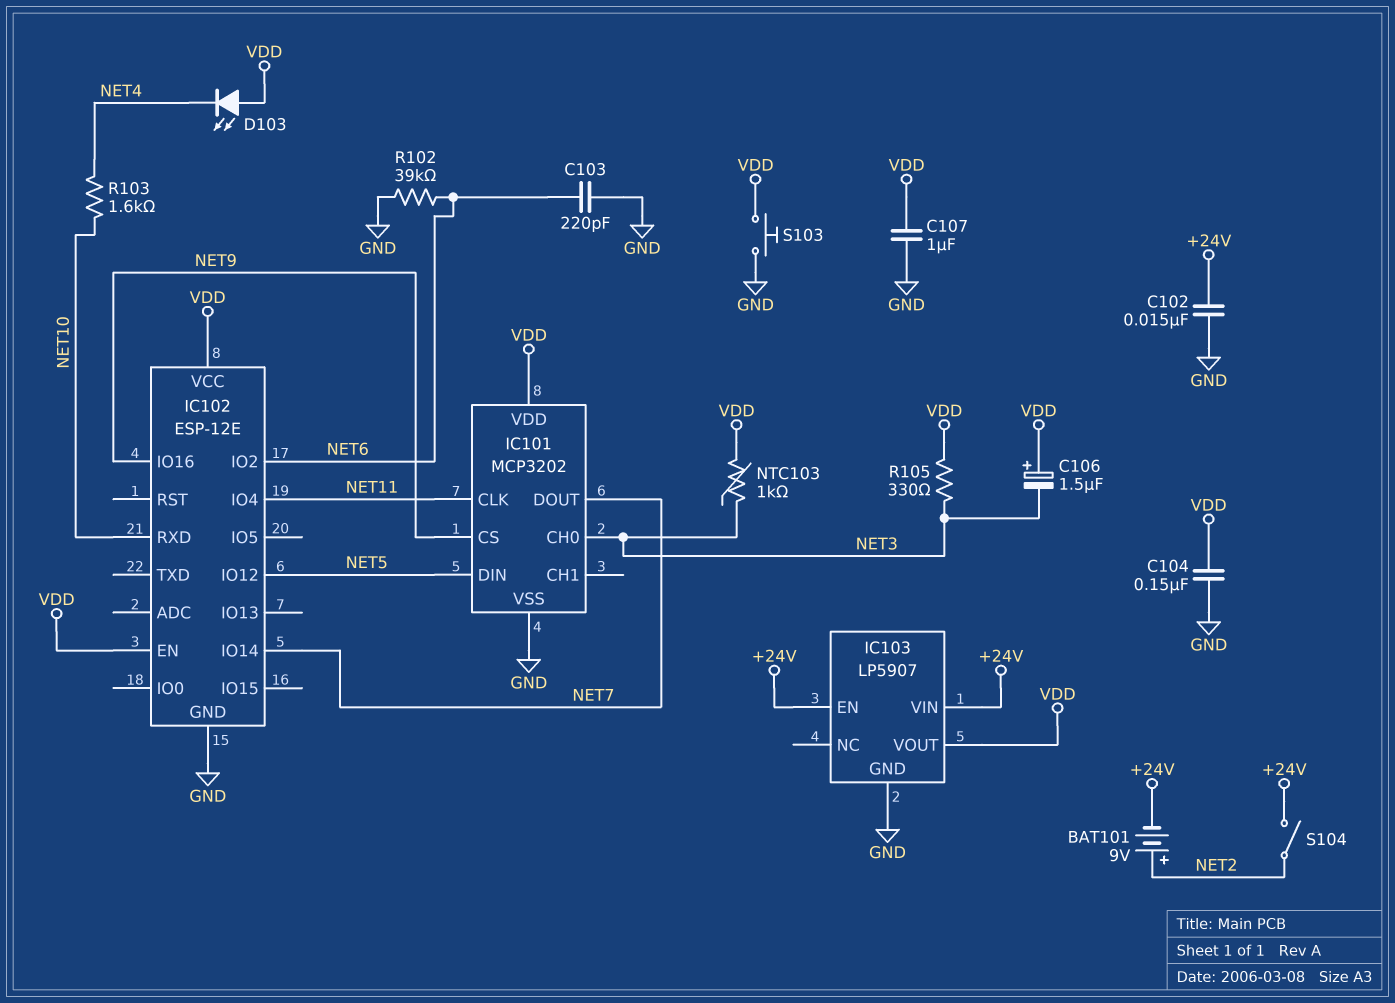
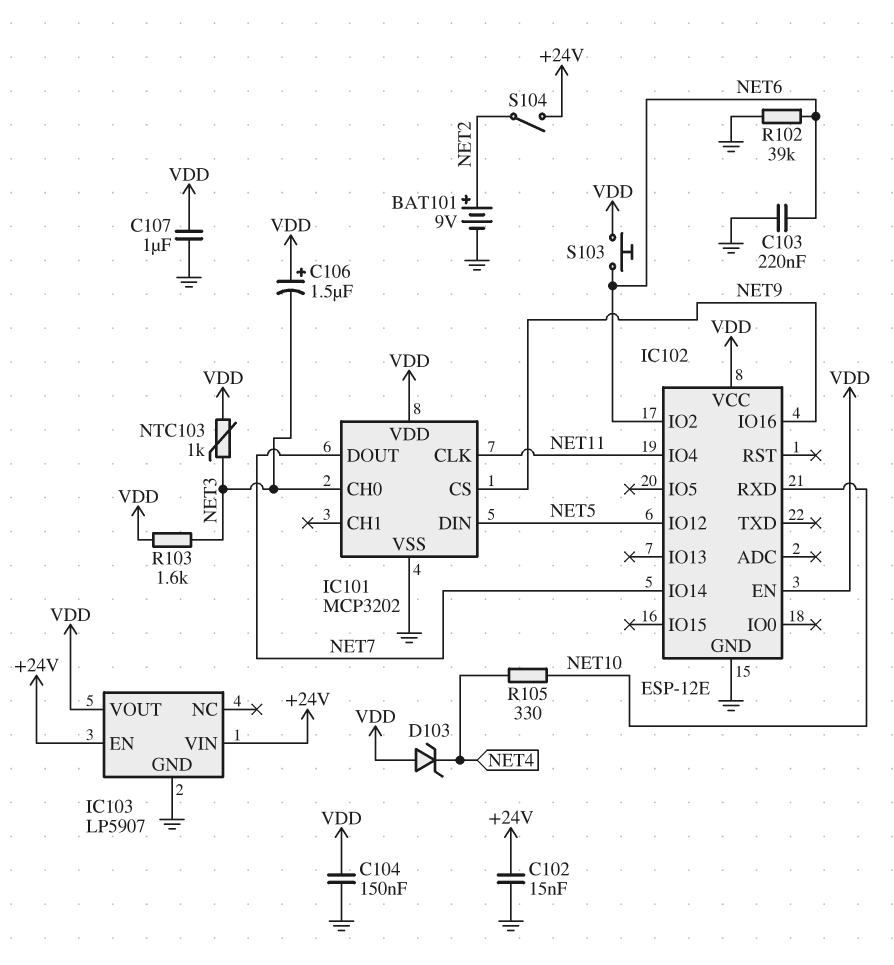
BAT101: 9V (plus NET2, minus +24V) -> 9V (plus NET2, minus GND)
C103: 220pF (GND, NET6) -> 220nF (GND, NET6)
D103: LED (A VDD, K NET4) -> zener (A VDD, K NET4)
R103: 1.6k (NET4, NET10) -> 1.6k (NET3, VDD)
R105: 330 (NET3, VDD) -> 330 (NET4, NET10)
S103: button (GND, VDD) -> button (NET6, VDD)

